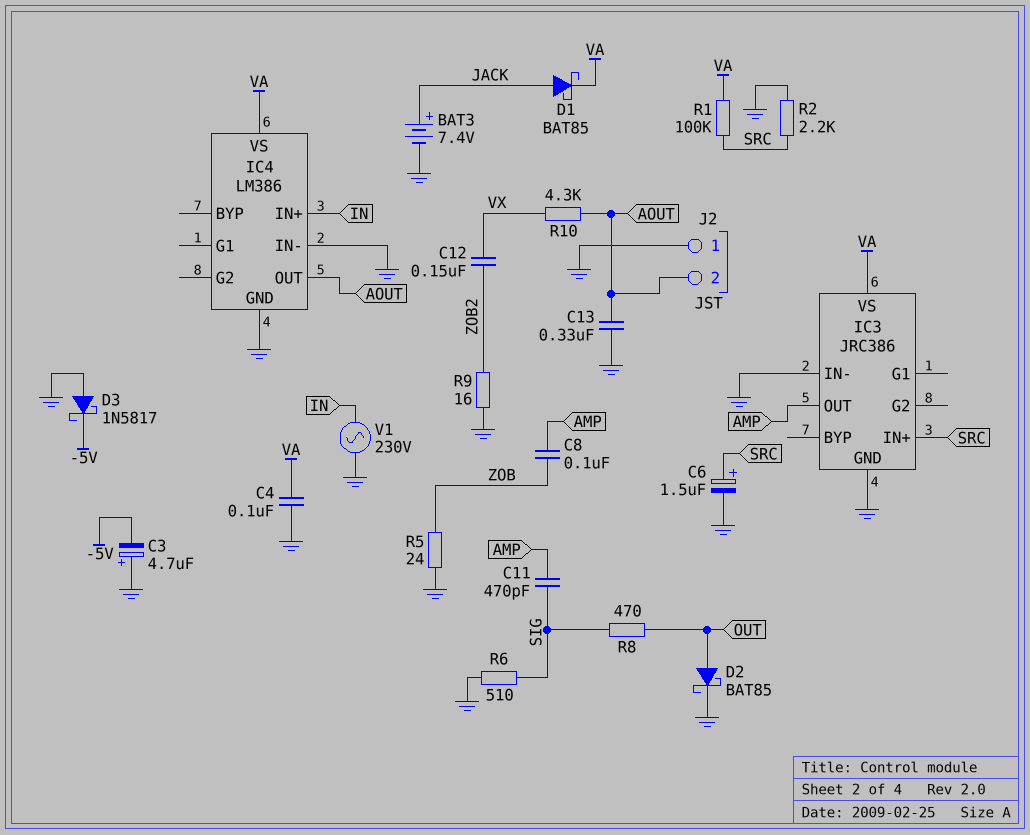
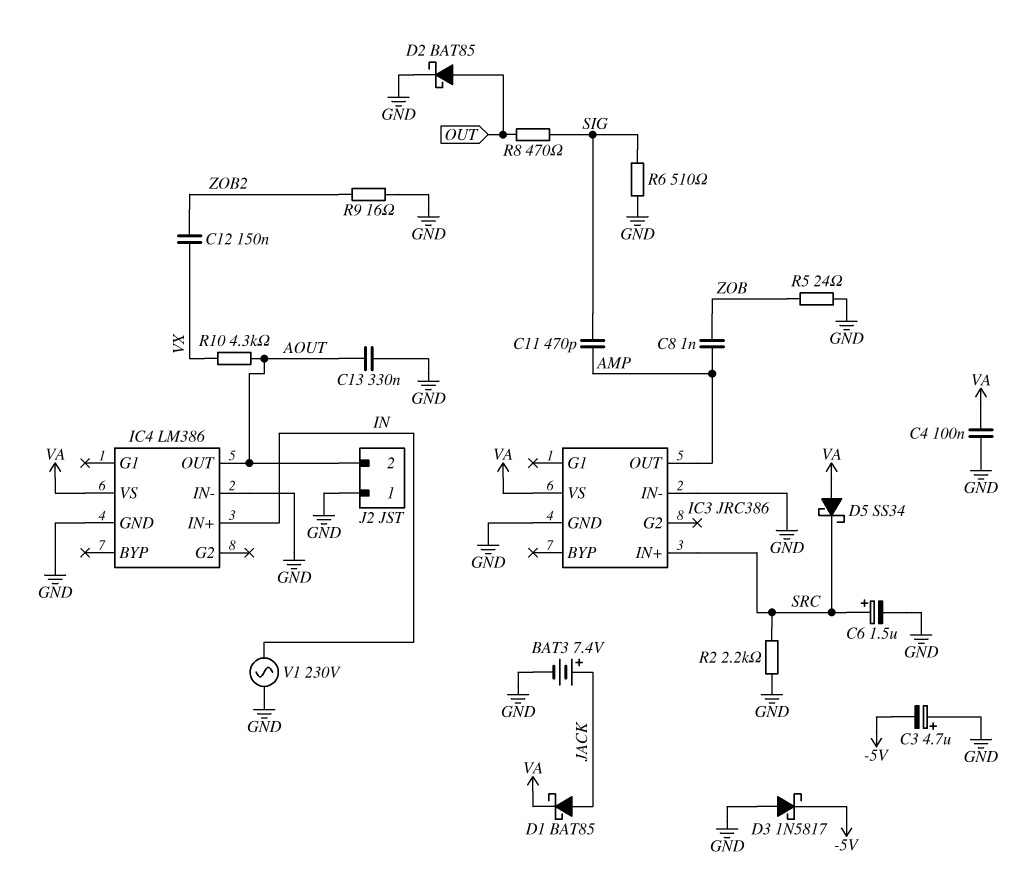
C8: 100nF (AMP, ZOB) -> 1nF (AMP, ZOB)
D5: none -> schottky SS34 (A VA, K SRC)
R1: 100k (SRC, VA) -> none

